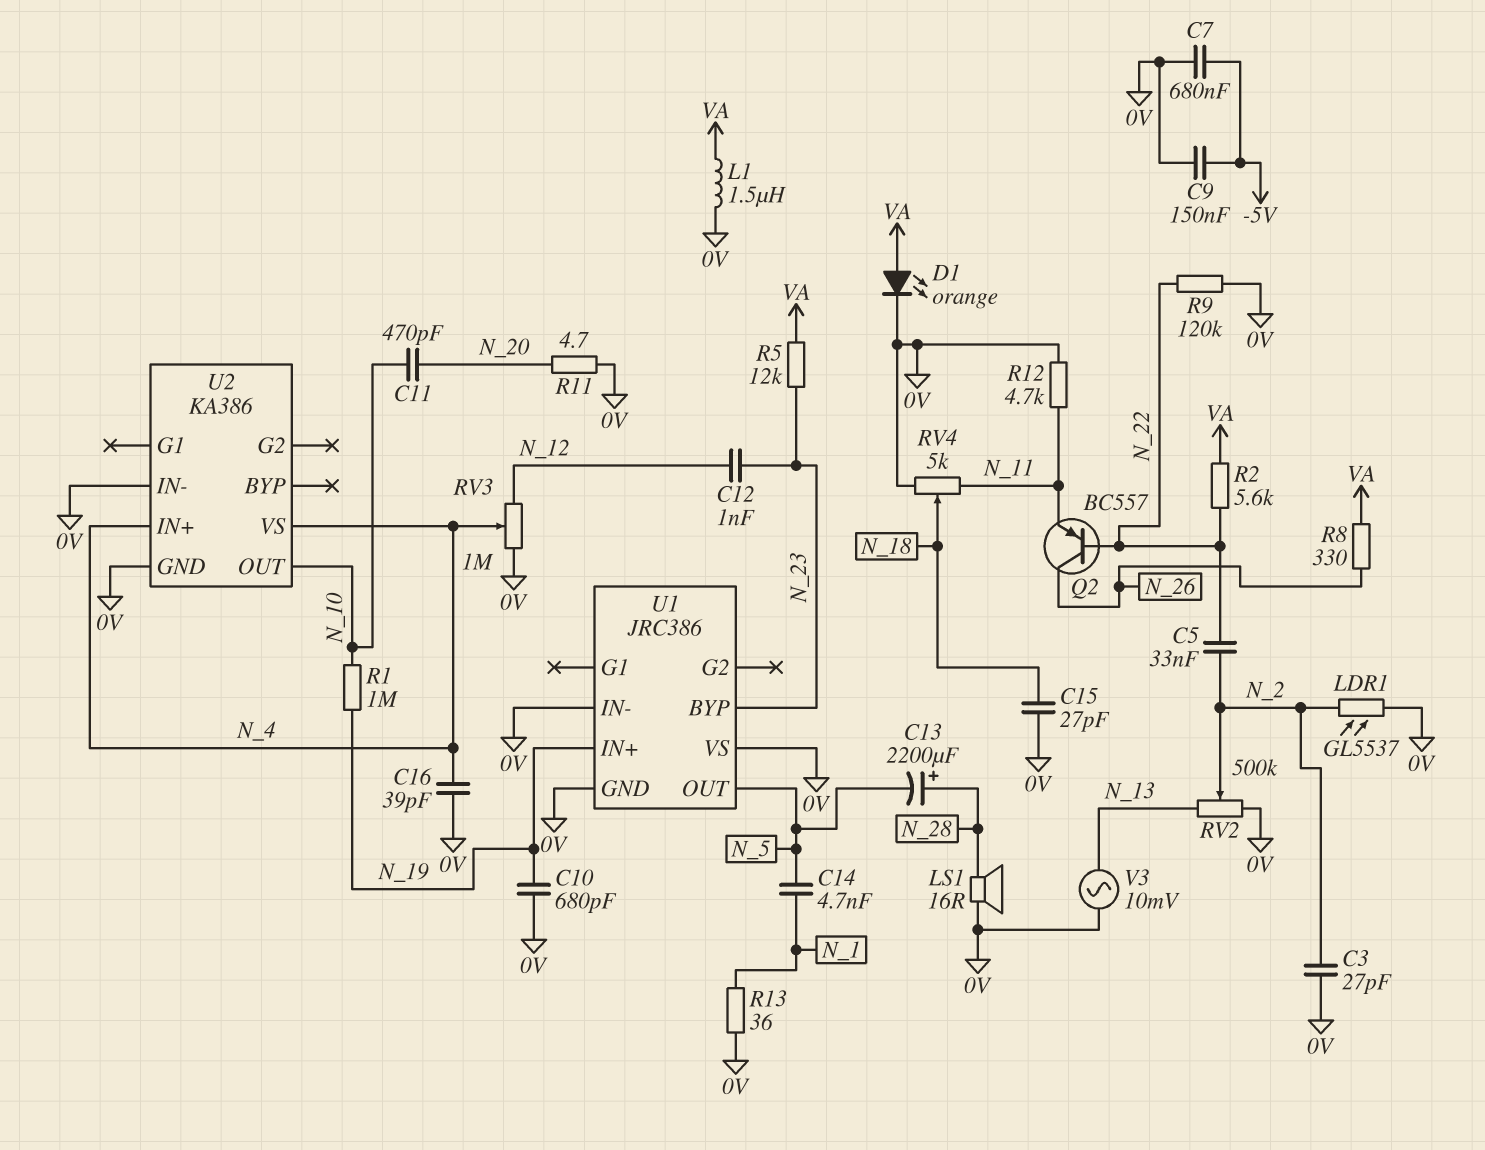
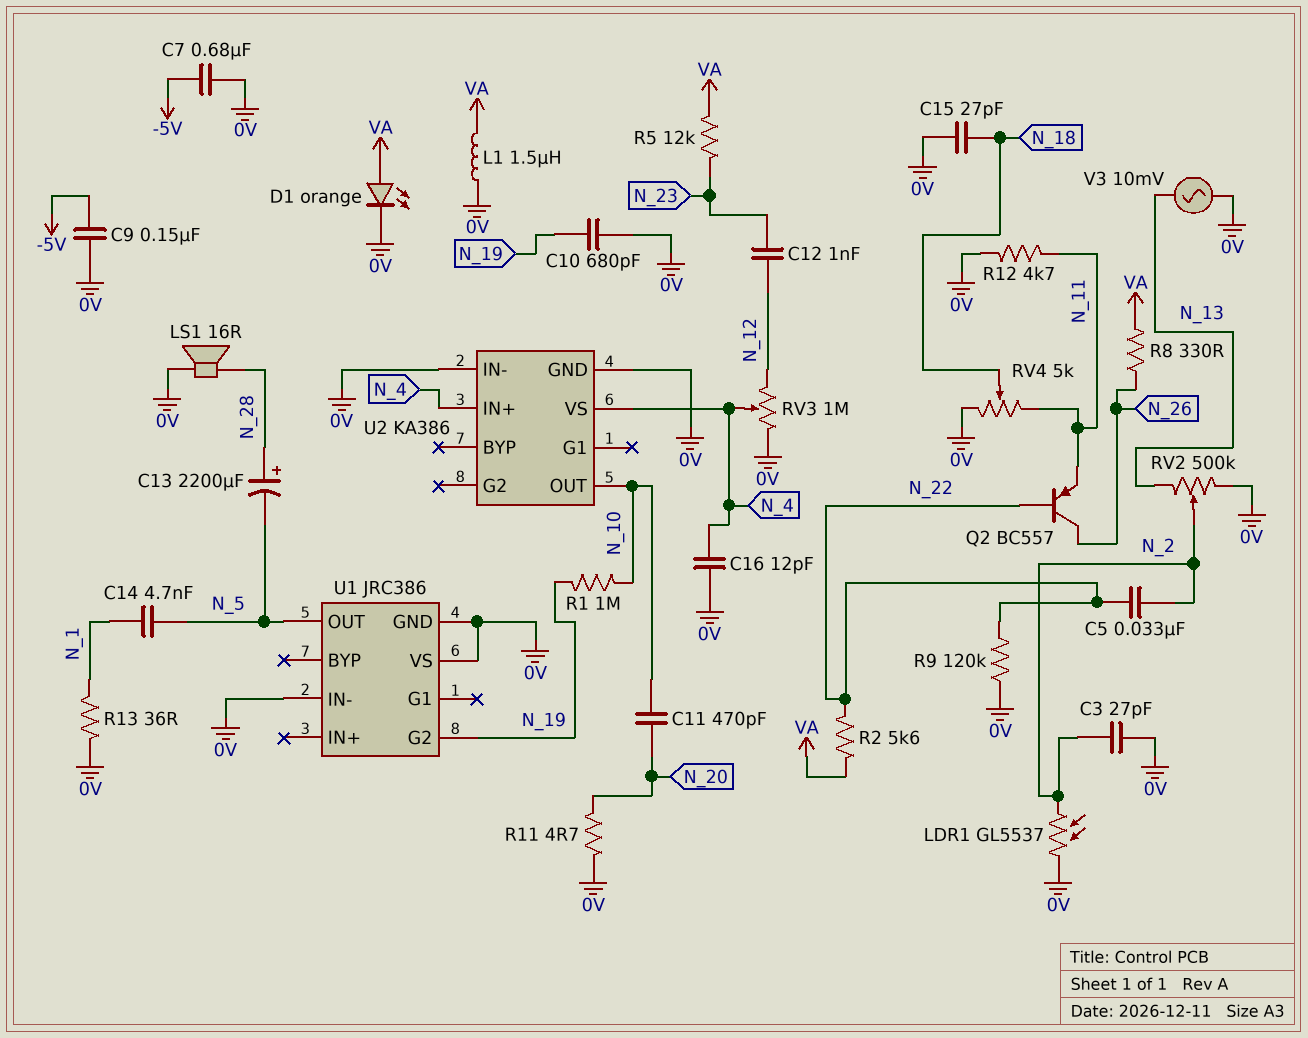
C16: 39pF (0V, N_4) -> 12pF (0V, N_4)
U1 pin BYP: N_23 -> none
U1 pin G2: none -> N_19
U1 pin IN+: N_19 -> none

